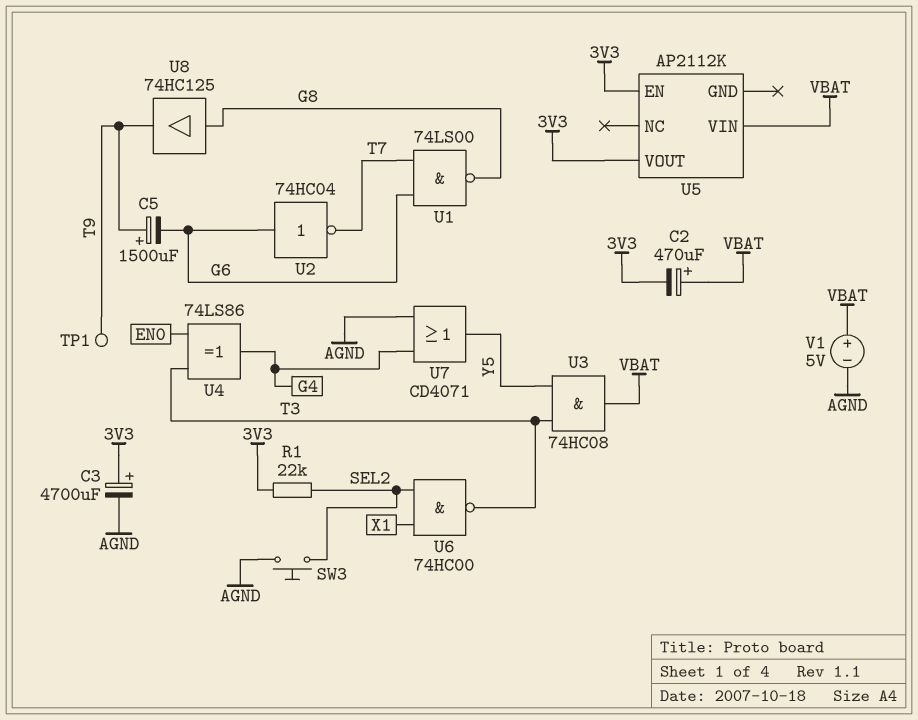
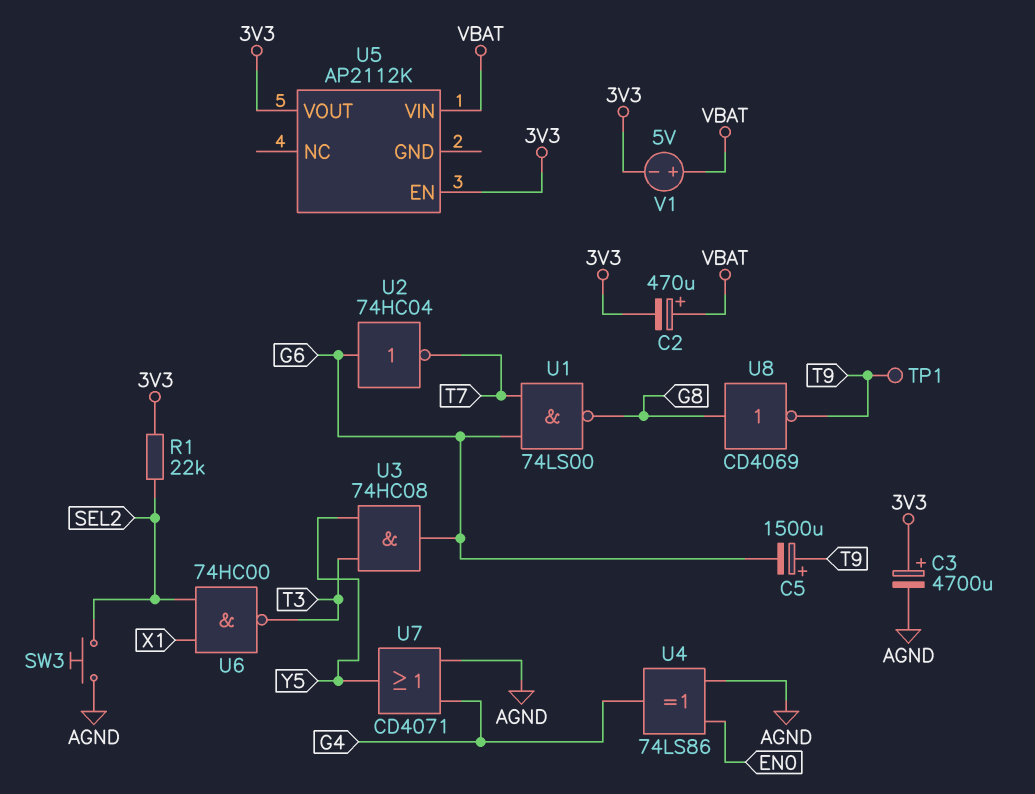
U3: AND 74HC08 (in T3, in Y5, out VBAT) -> AND 74HC08 (in T3, in Y5, out G6)
U4: XOR 74LS86 (in EN0, in T3, out G4) -> XOR 74LS86 (in AGND, in EN0, out G4)
U8: buffer 74HC125 (in G8, out T9) -> NOT CD4069 (in G8, out T9)
V1: 5V (plus VBAT, minus AGND) -> 5V (plus VBAT, minus 3V3)

